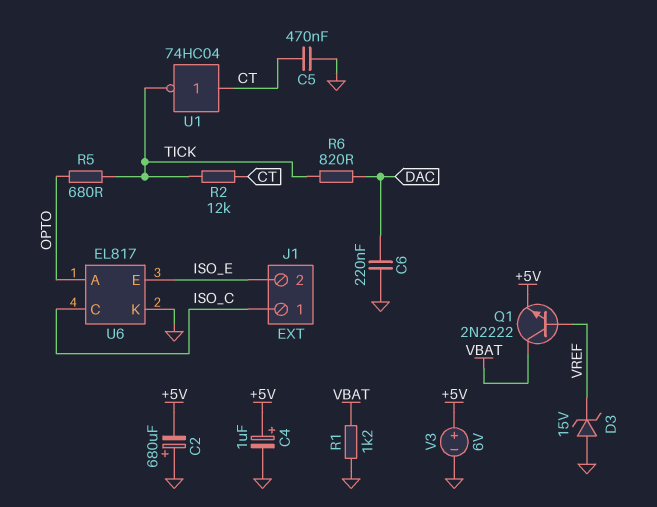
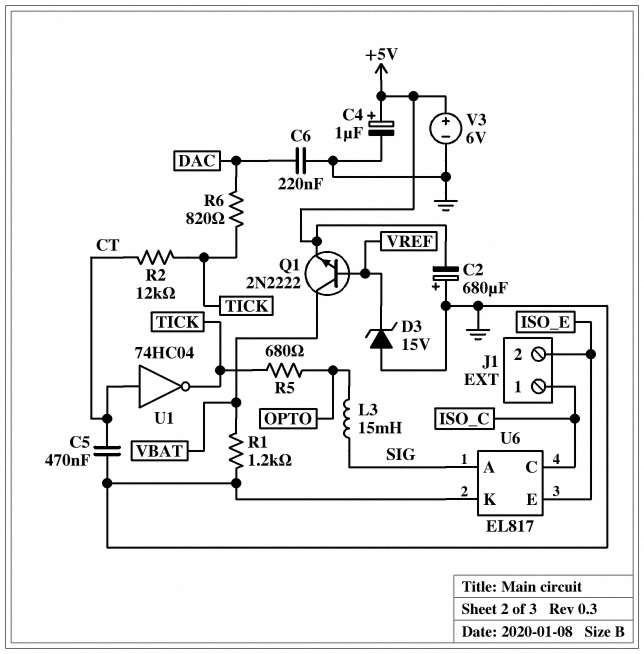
L3: none -> 15mH (OPTO, SIG)
U6 pin A: OPTO -> SIG

